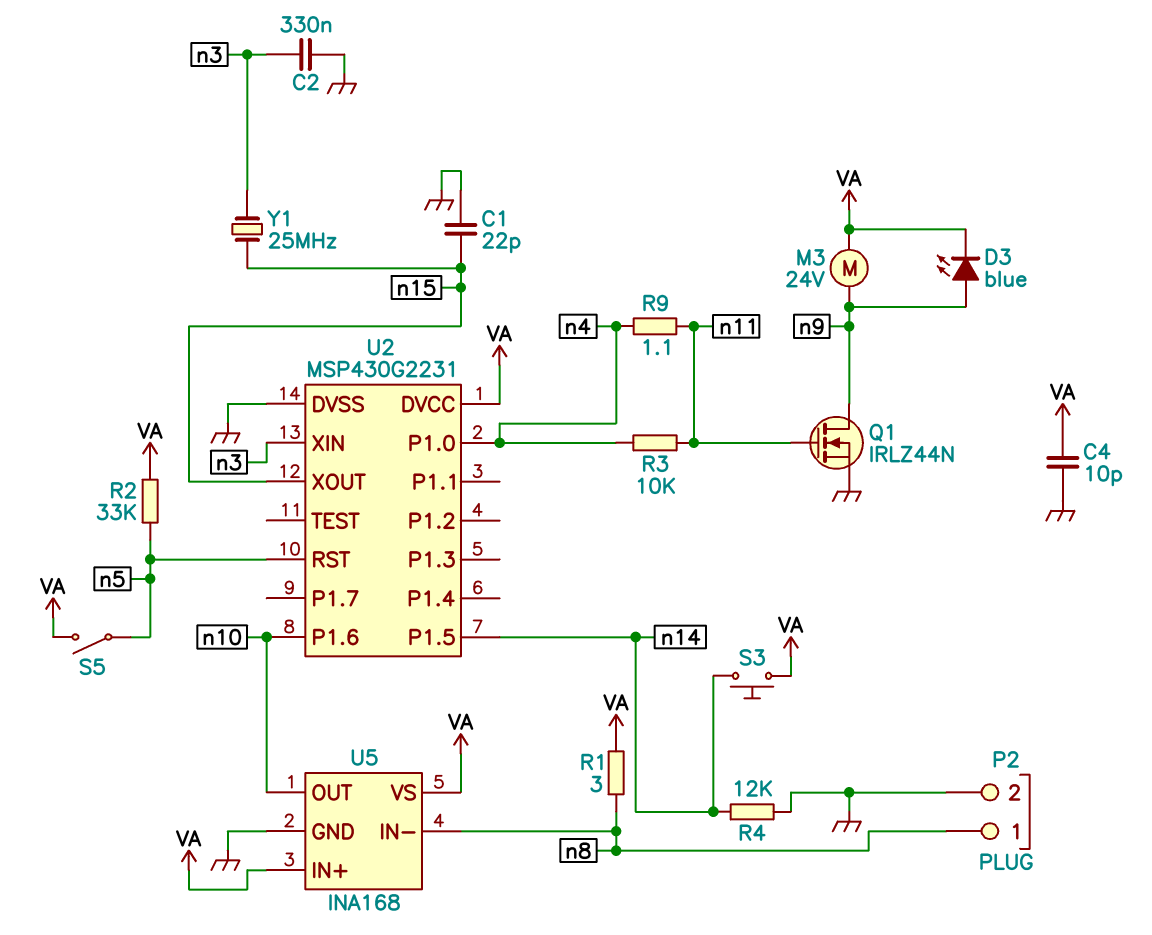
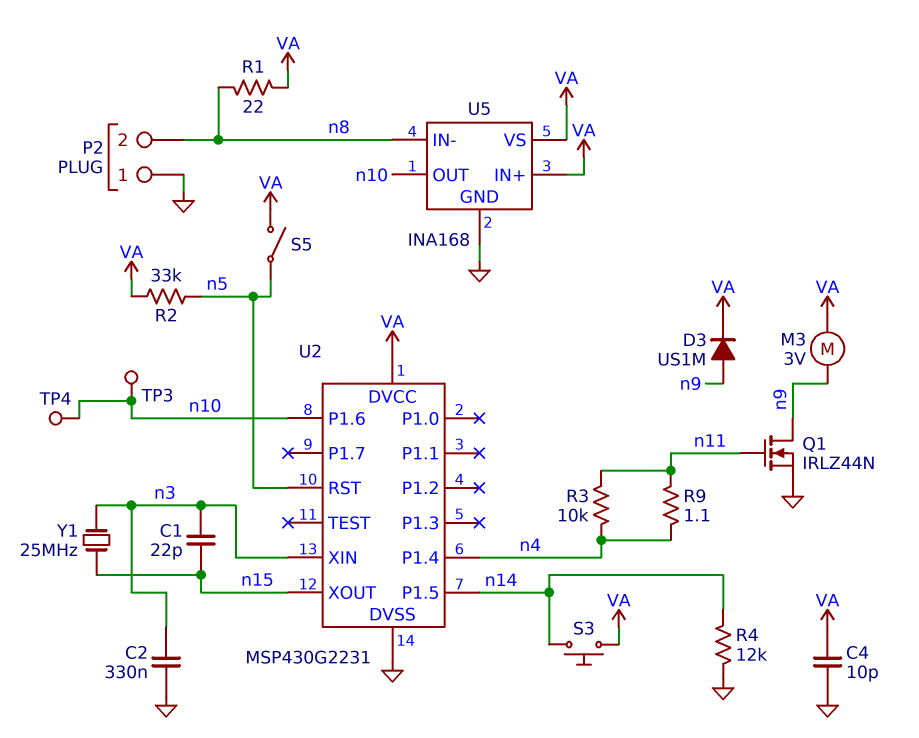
C1: 22pF (GND, n15) -> 22pF (n3, n15)
D3: LED blue (A n9, K VA) -> diode US1M (A n9, K VA)
M3: motor 24V (VA, n9) -> motor 3V (VA, n9)
P2 pin 1: n8 -> GND
P2 pin 2: GND -> n8
R1: 3 (VA, n8) -> 22 (VA, n8)
TP3: none -> test point (n10)
TP4: none -> test point (n10)
U2 pin P1.0: n4 -> none
U2 pin P1.4: none -> n4

